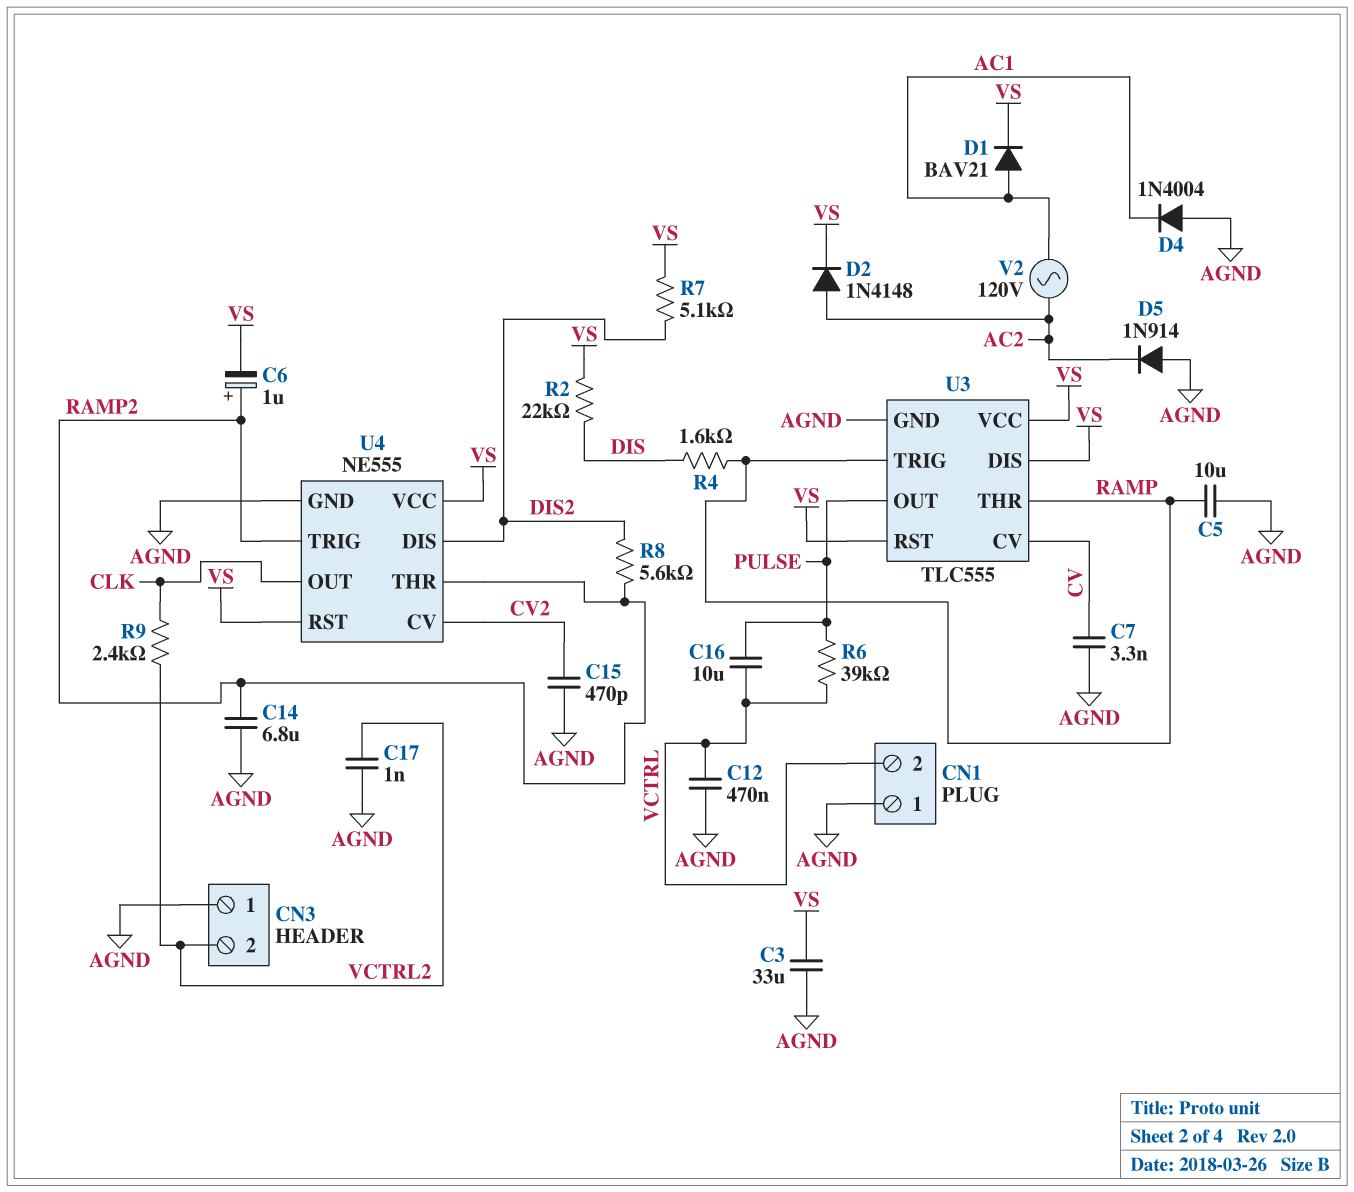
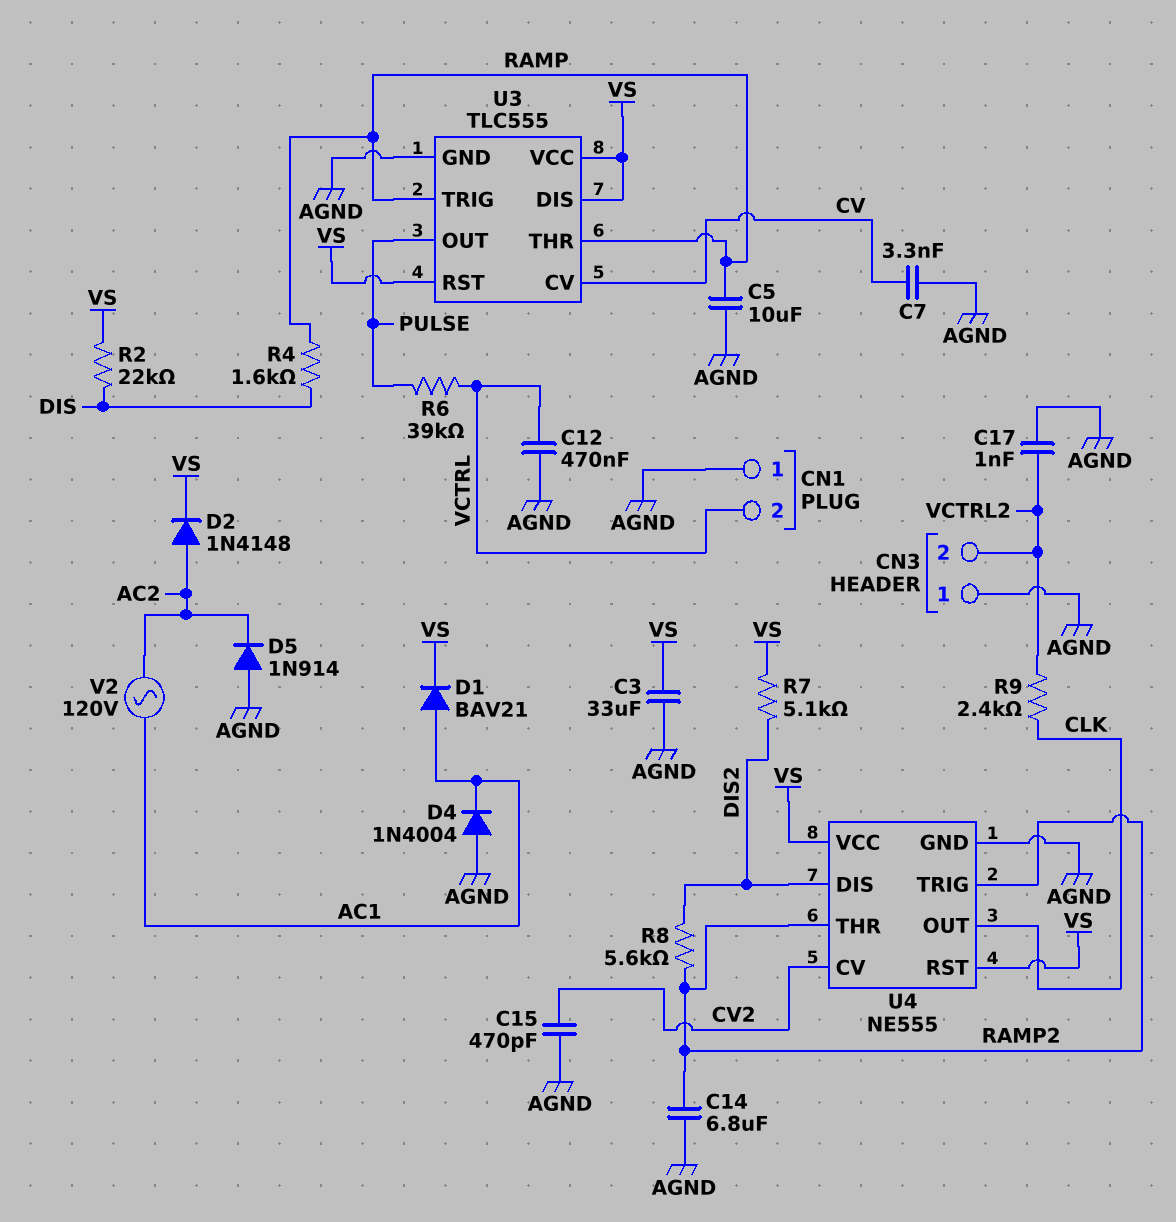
C6: 1uF (plus RAMP2, minus VS) -> none
C16: 10uF (PULSE, VCTRL) -> none

